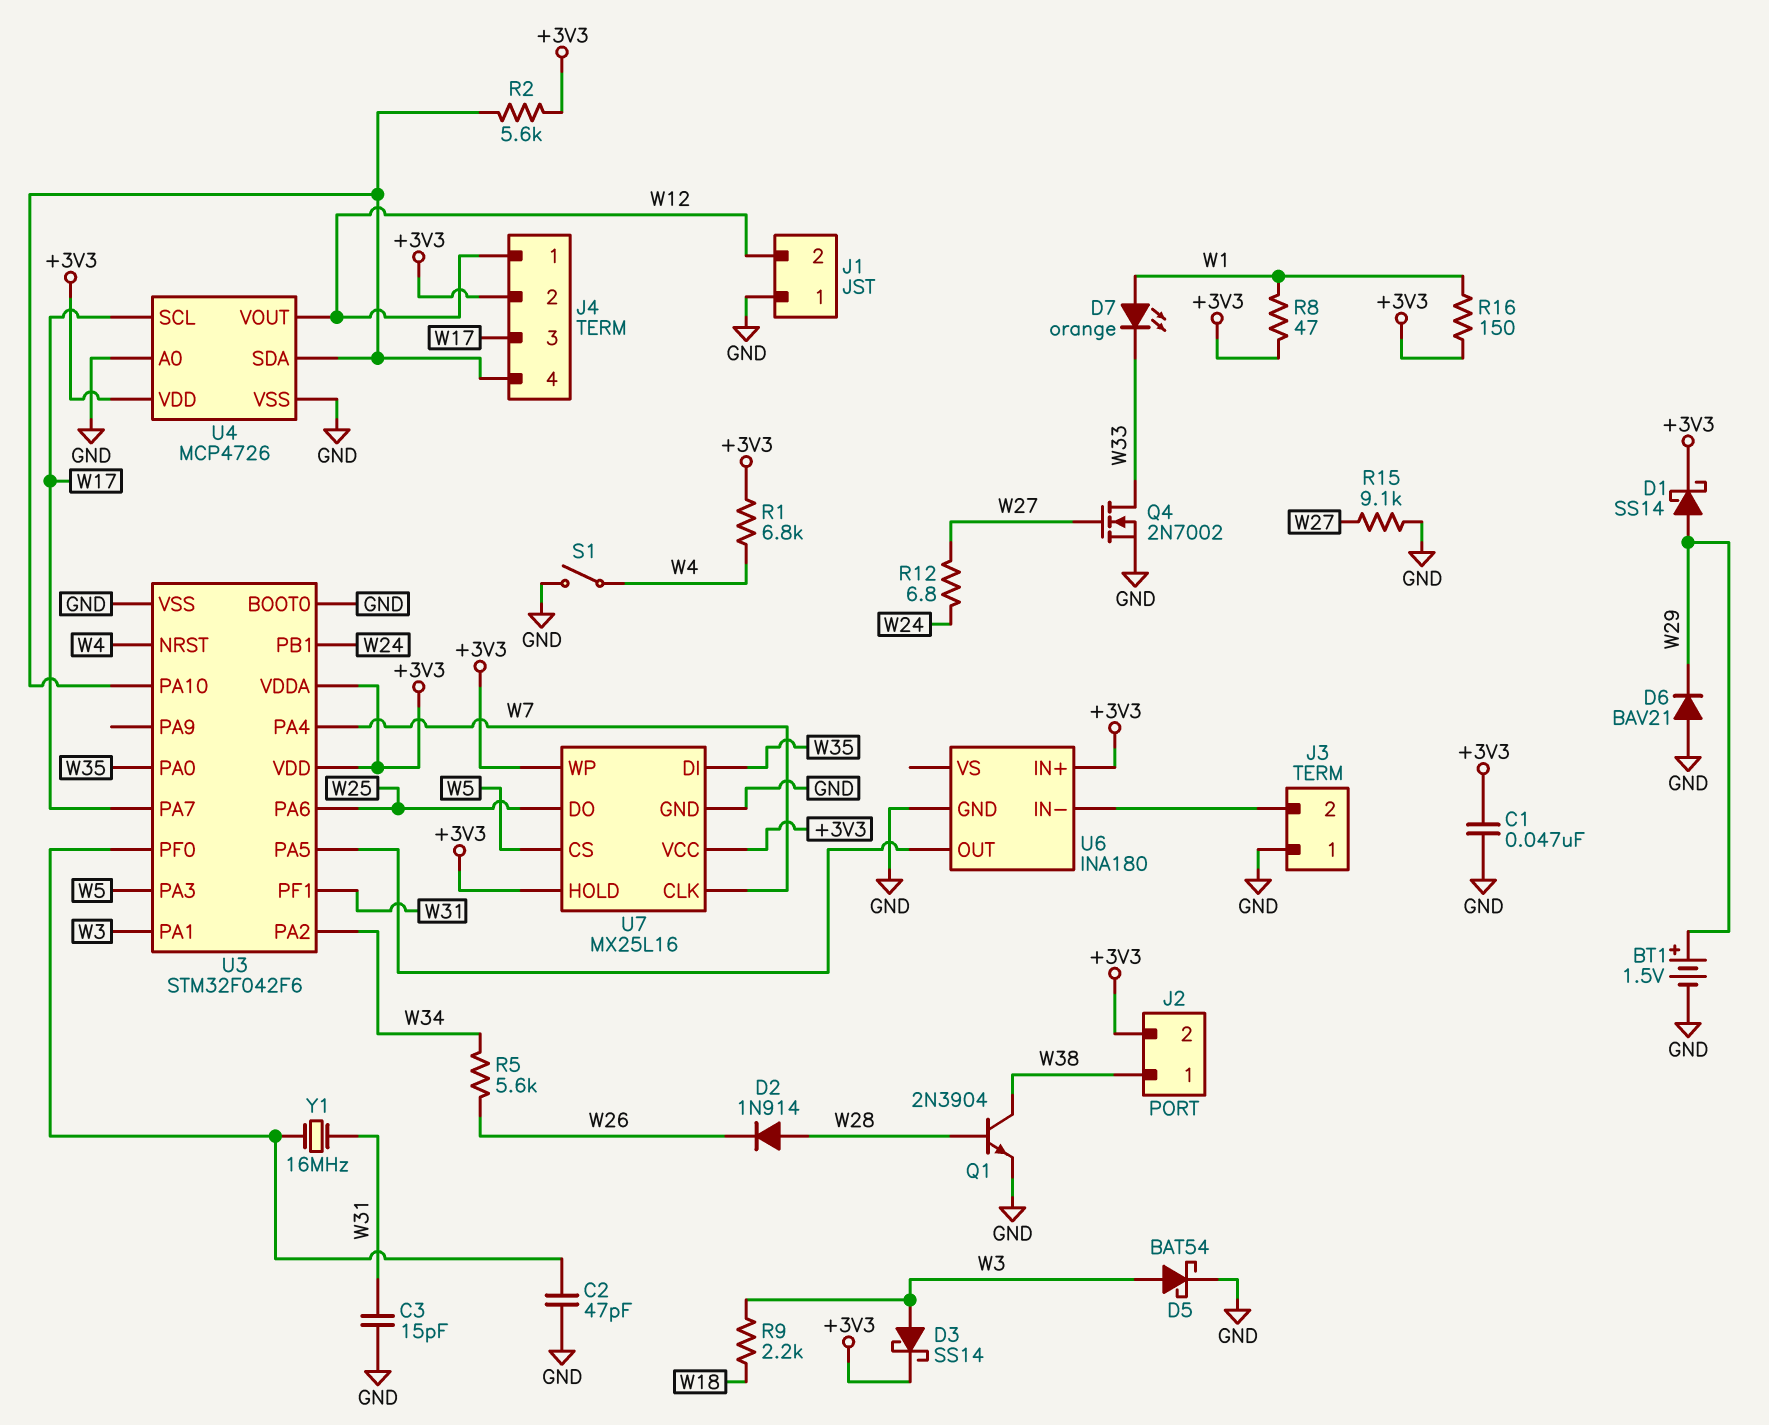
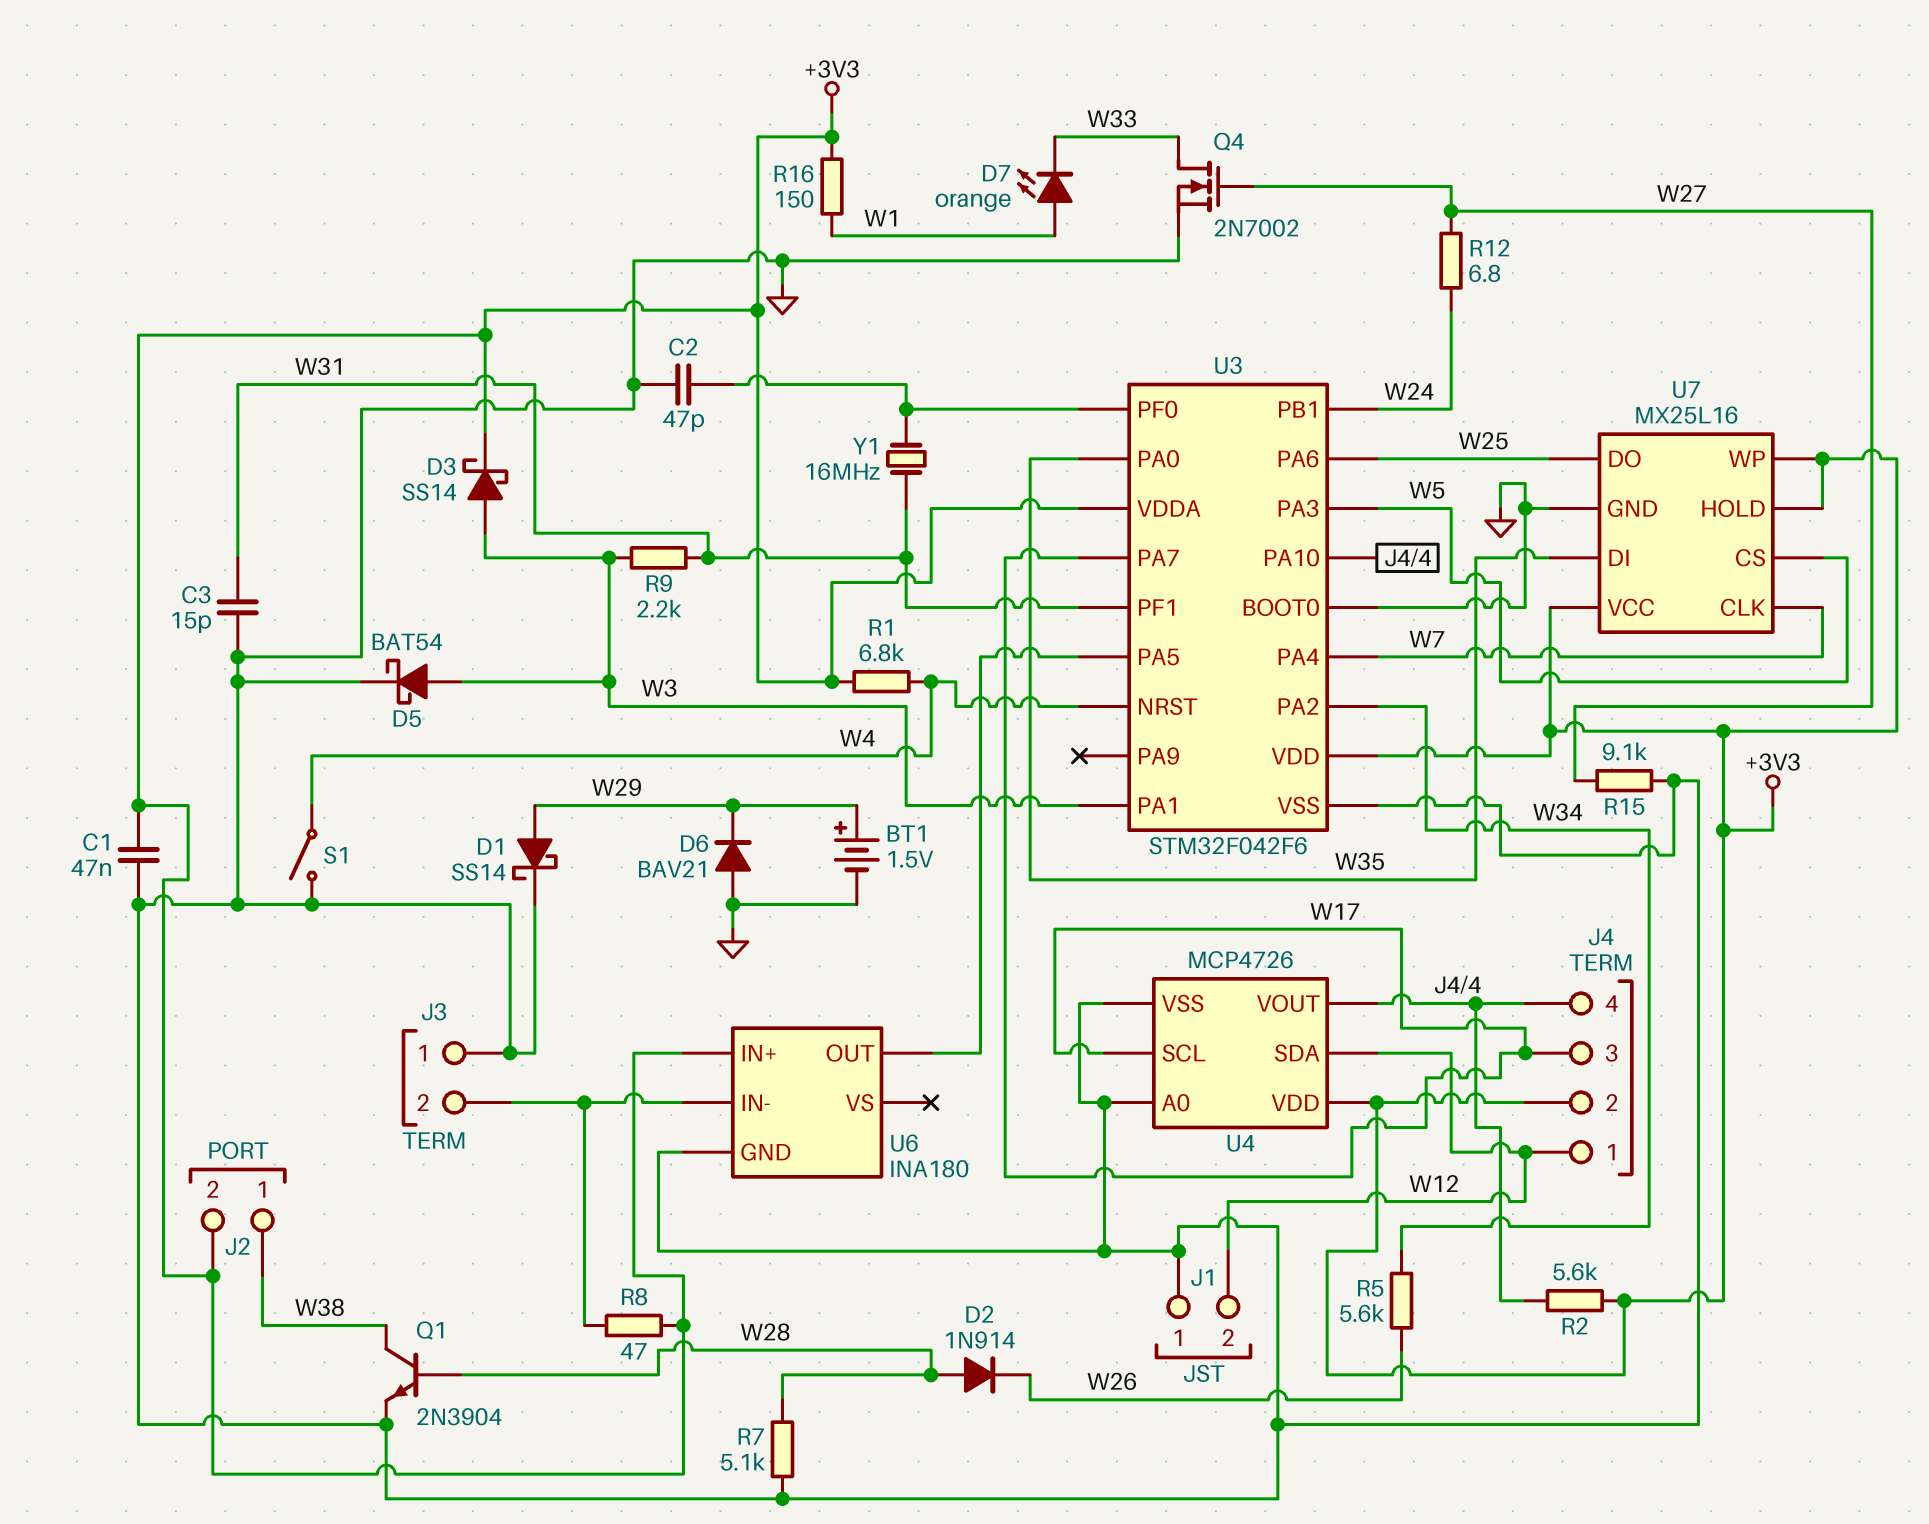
D1: schottky SS14 (A W29, K +3V3) -> schottky SS14 (A W29, K GND)
R7: none -> 5.1k (GND, W28)
R8: 47 (+3V3, W1) -> 47 (+3V3, J3/2)
R9: 2.2k (W3, W18) -> 2.2k (W3, W31)
U4 pin SDA: J4/4 -> W12
U4 pin VOUT: W12 -> J4/4

